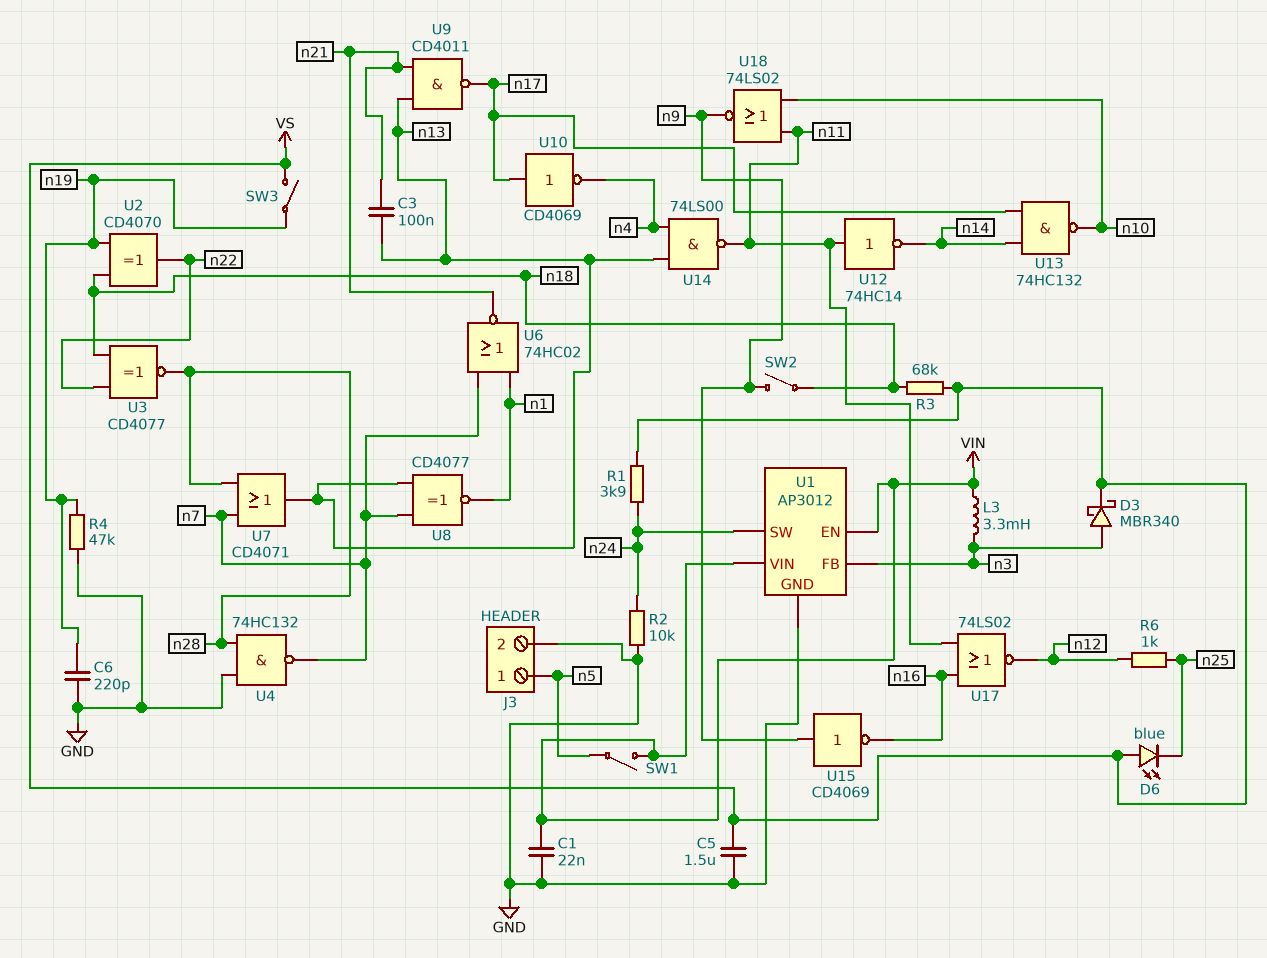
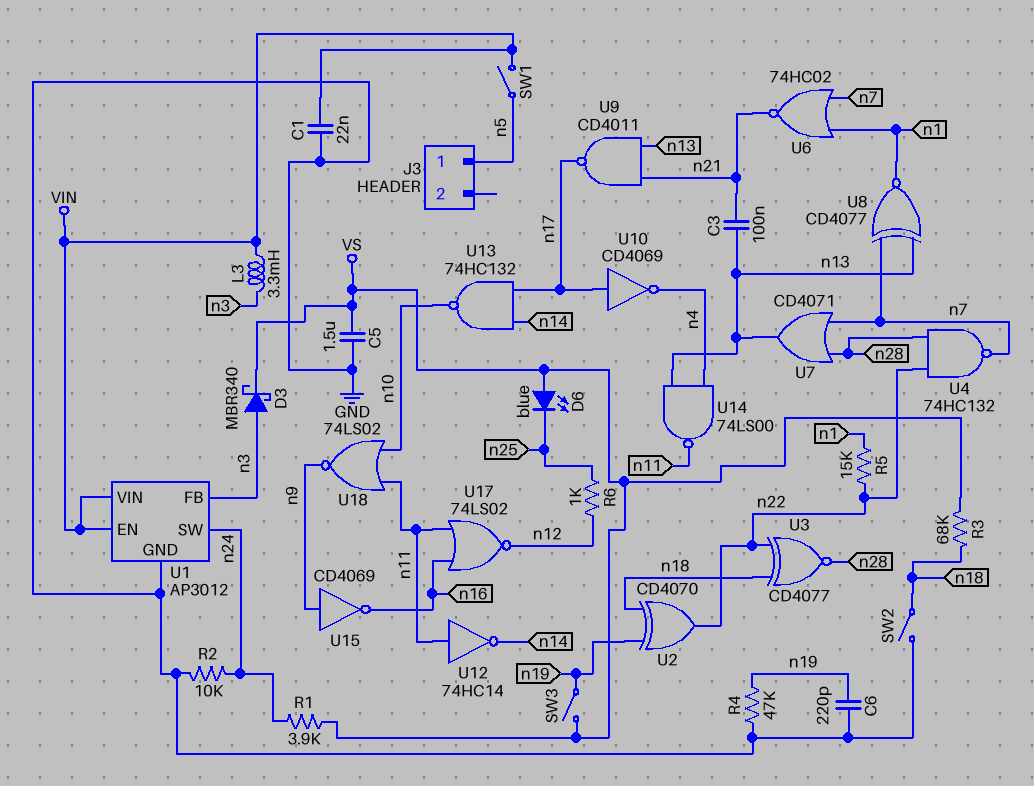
J3 pin 2: GND -> none
R5: none -> 15k (n1, n22)
SW2: switch (n9, n18) -> switch (GND, n18)
U4: NAND 74HC132 (in GND, in n28, out n7) -> NAND 74HC132 (in n22, in n28, out n7)

